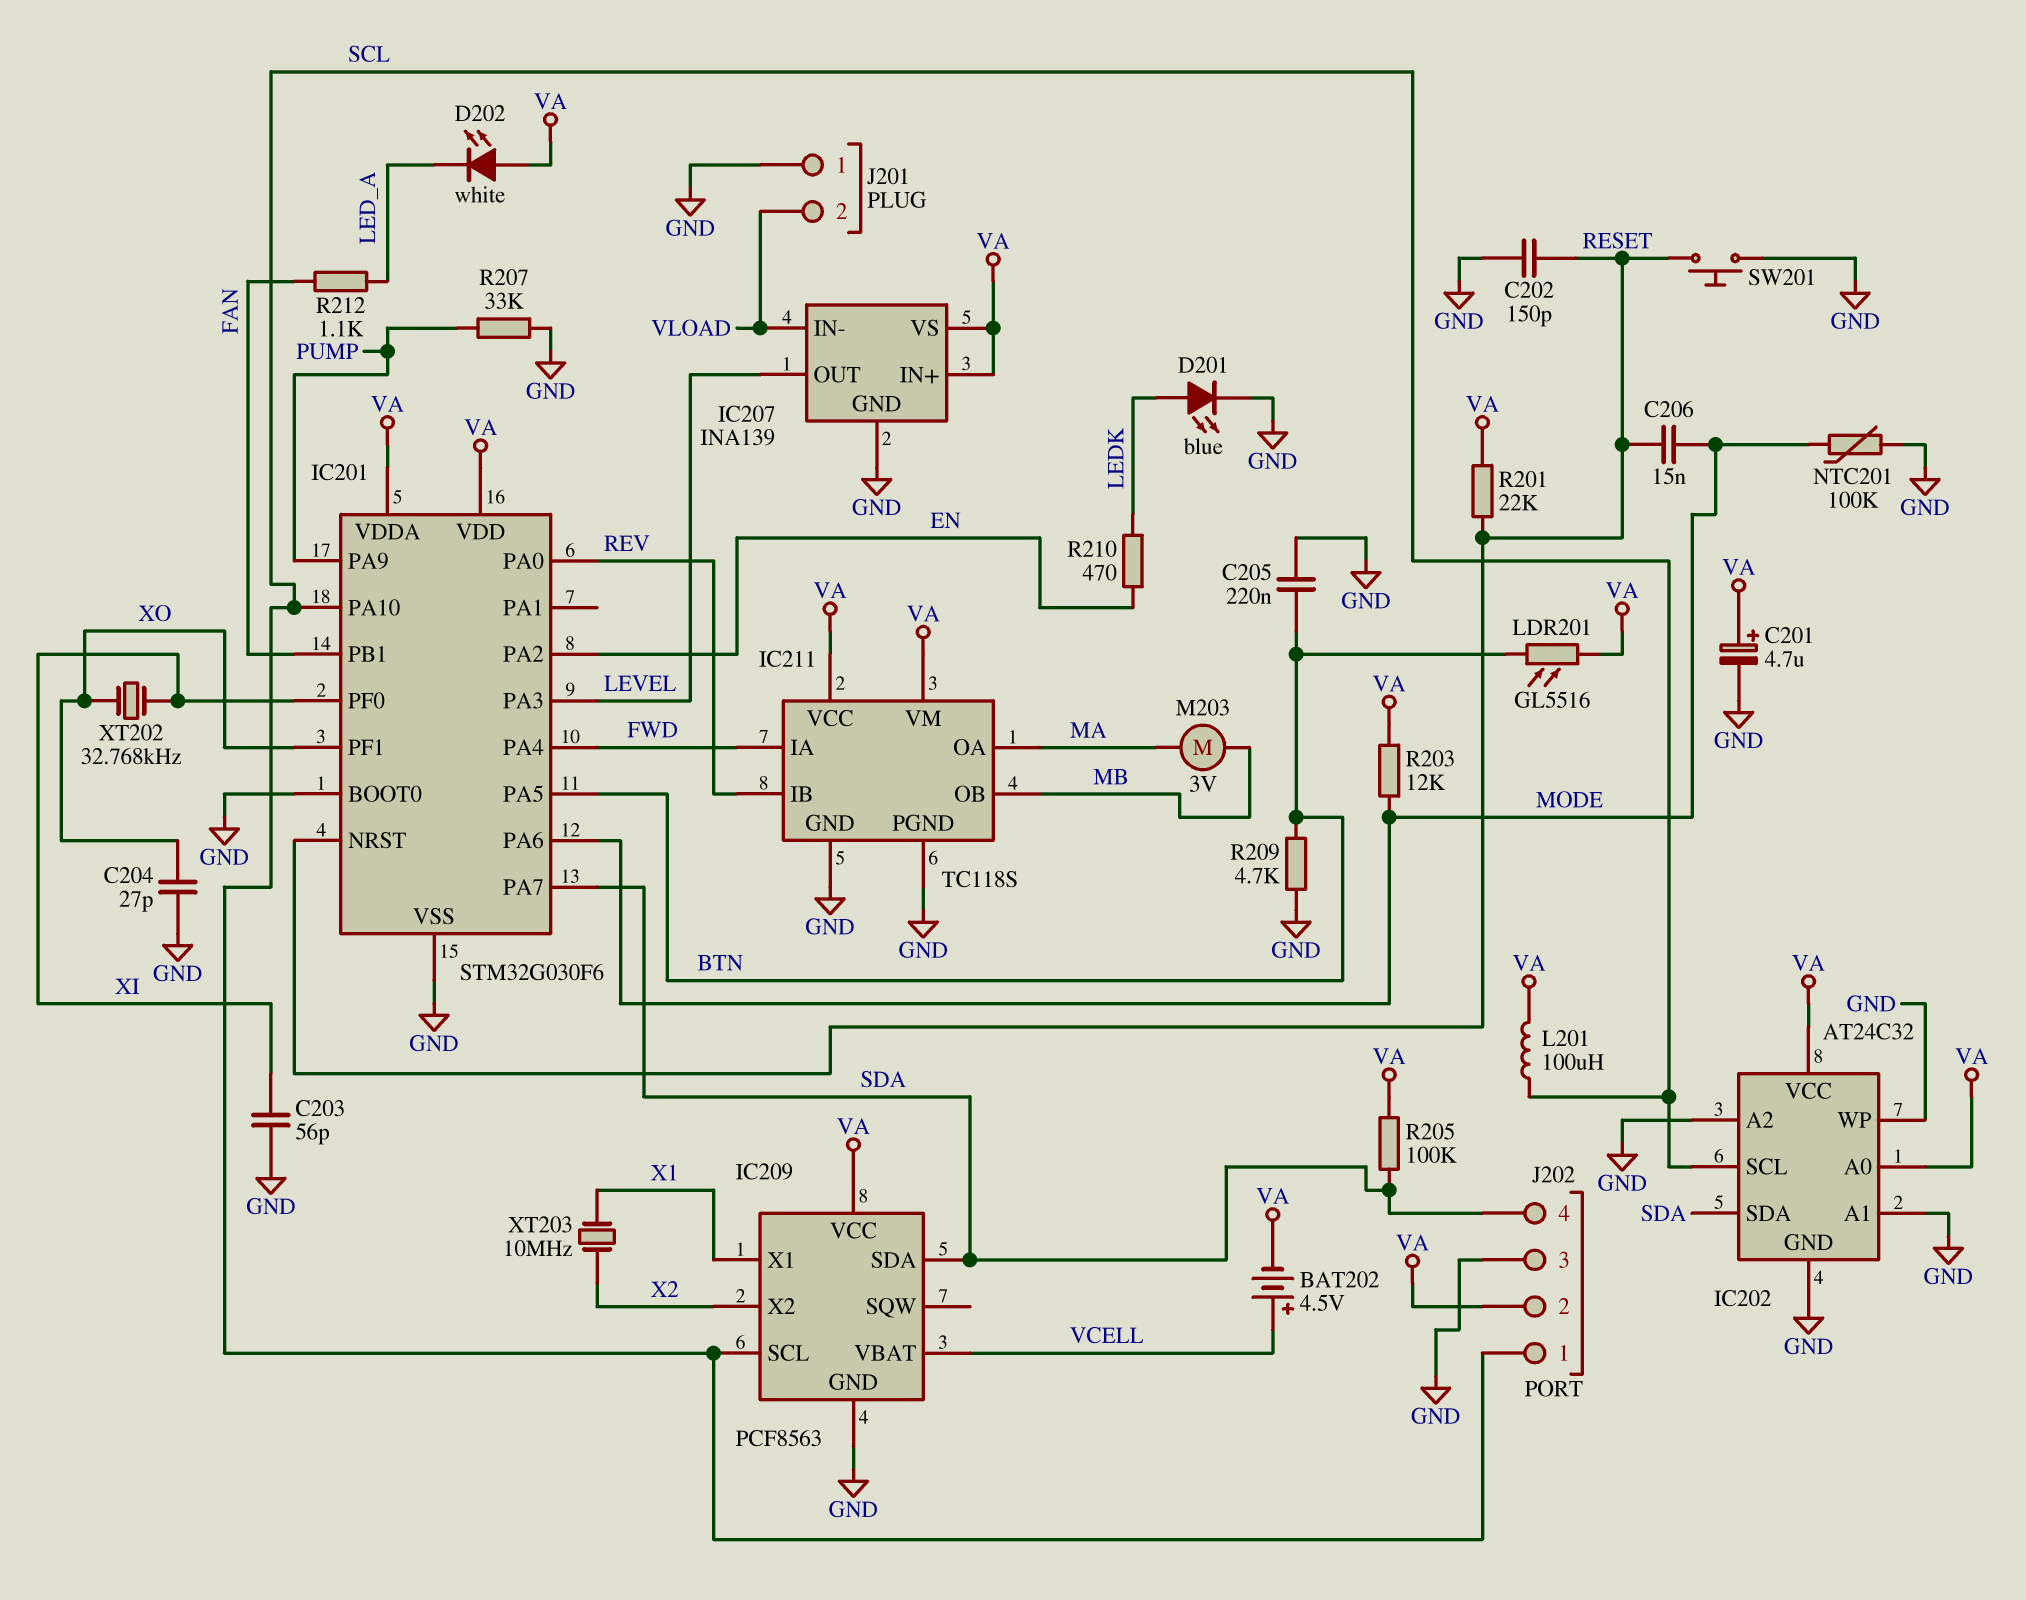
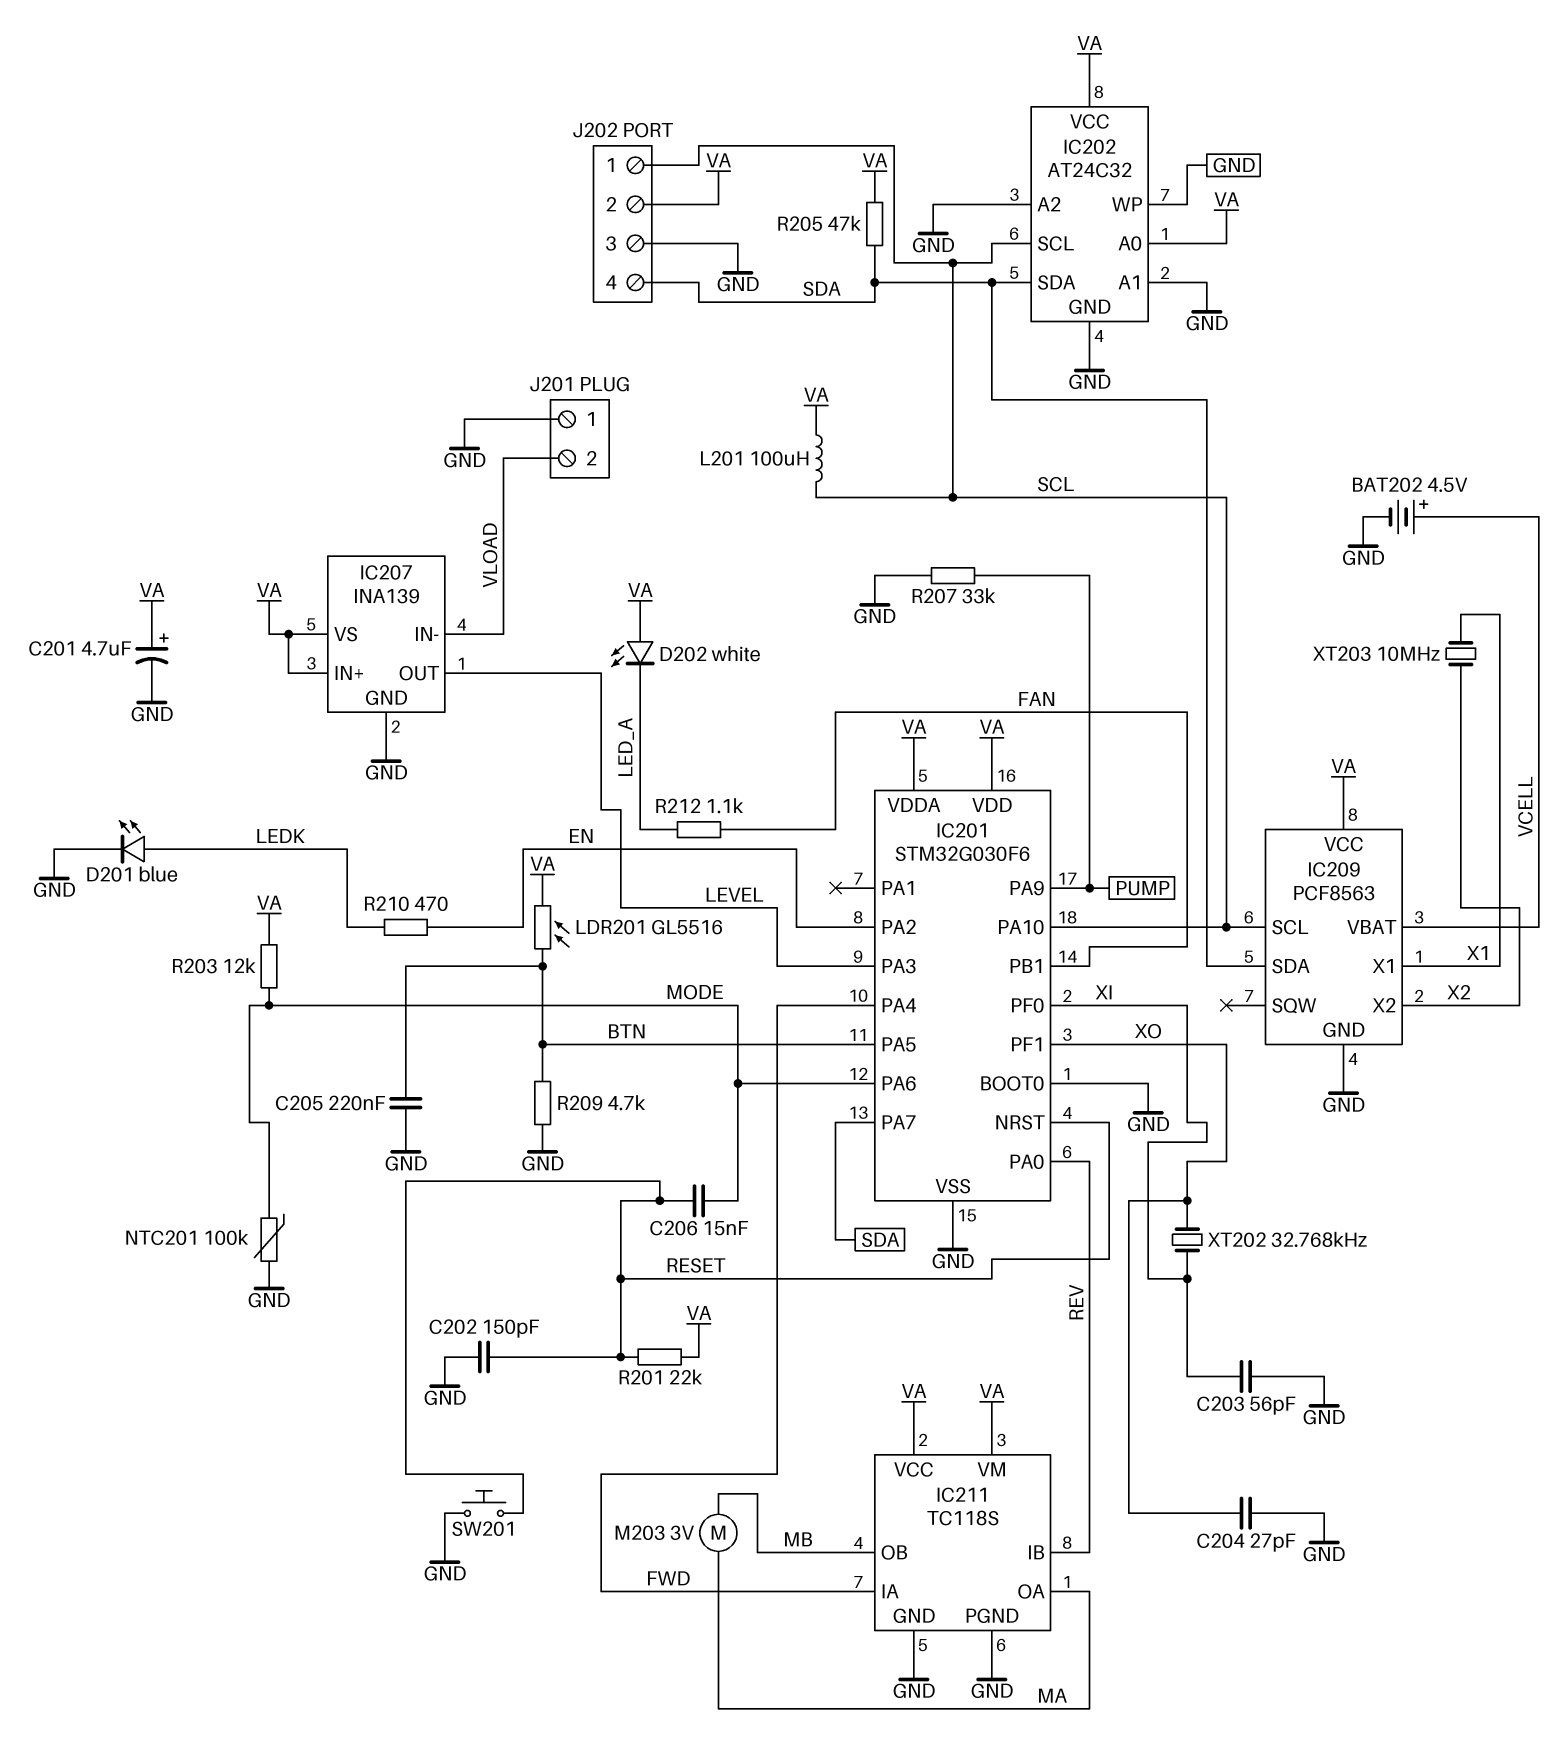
BAT202: 4.5V (plus VCELL, minus VA) -> 4.5V (plus VCELL, minus GND)
R205: 100k (SDA, VA) -> 47k (SDA, VA)

